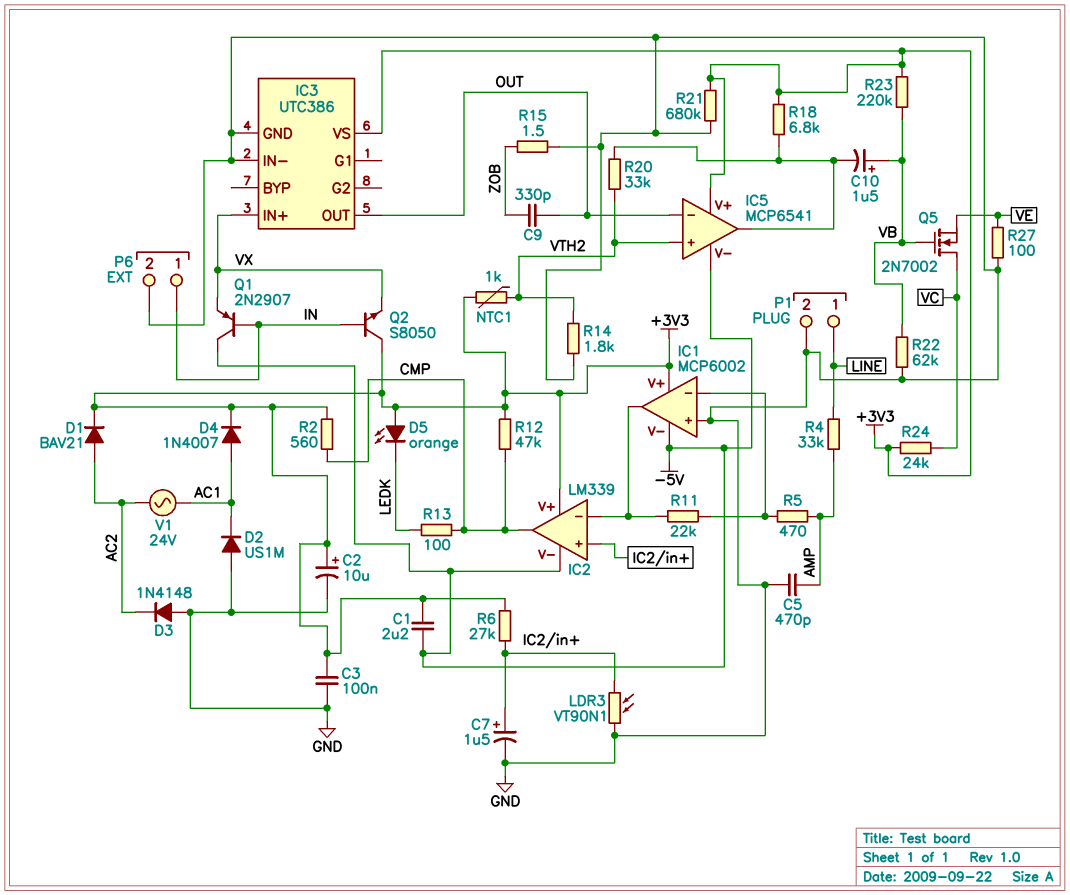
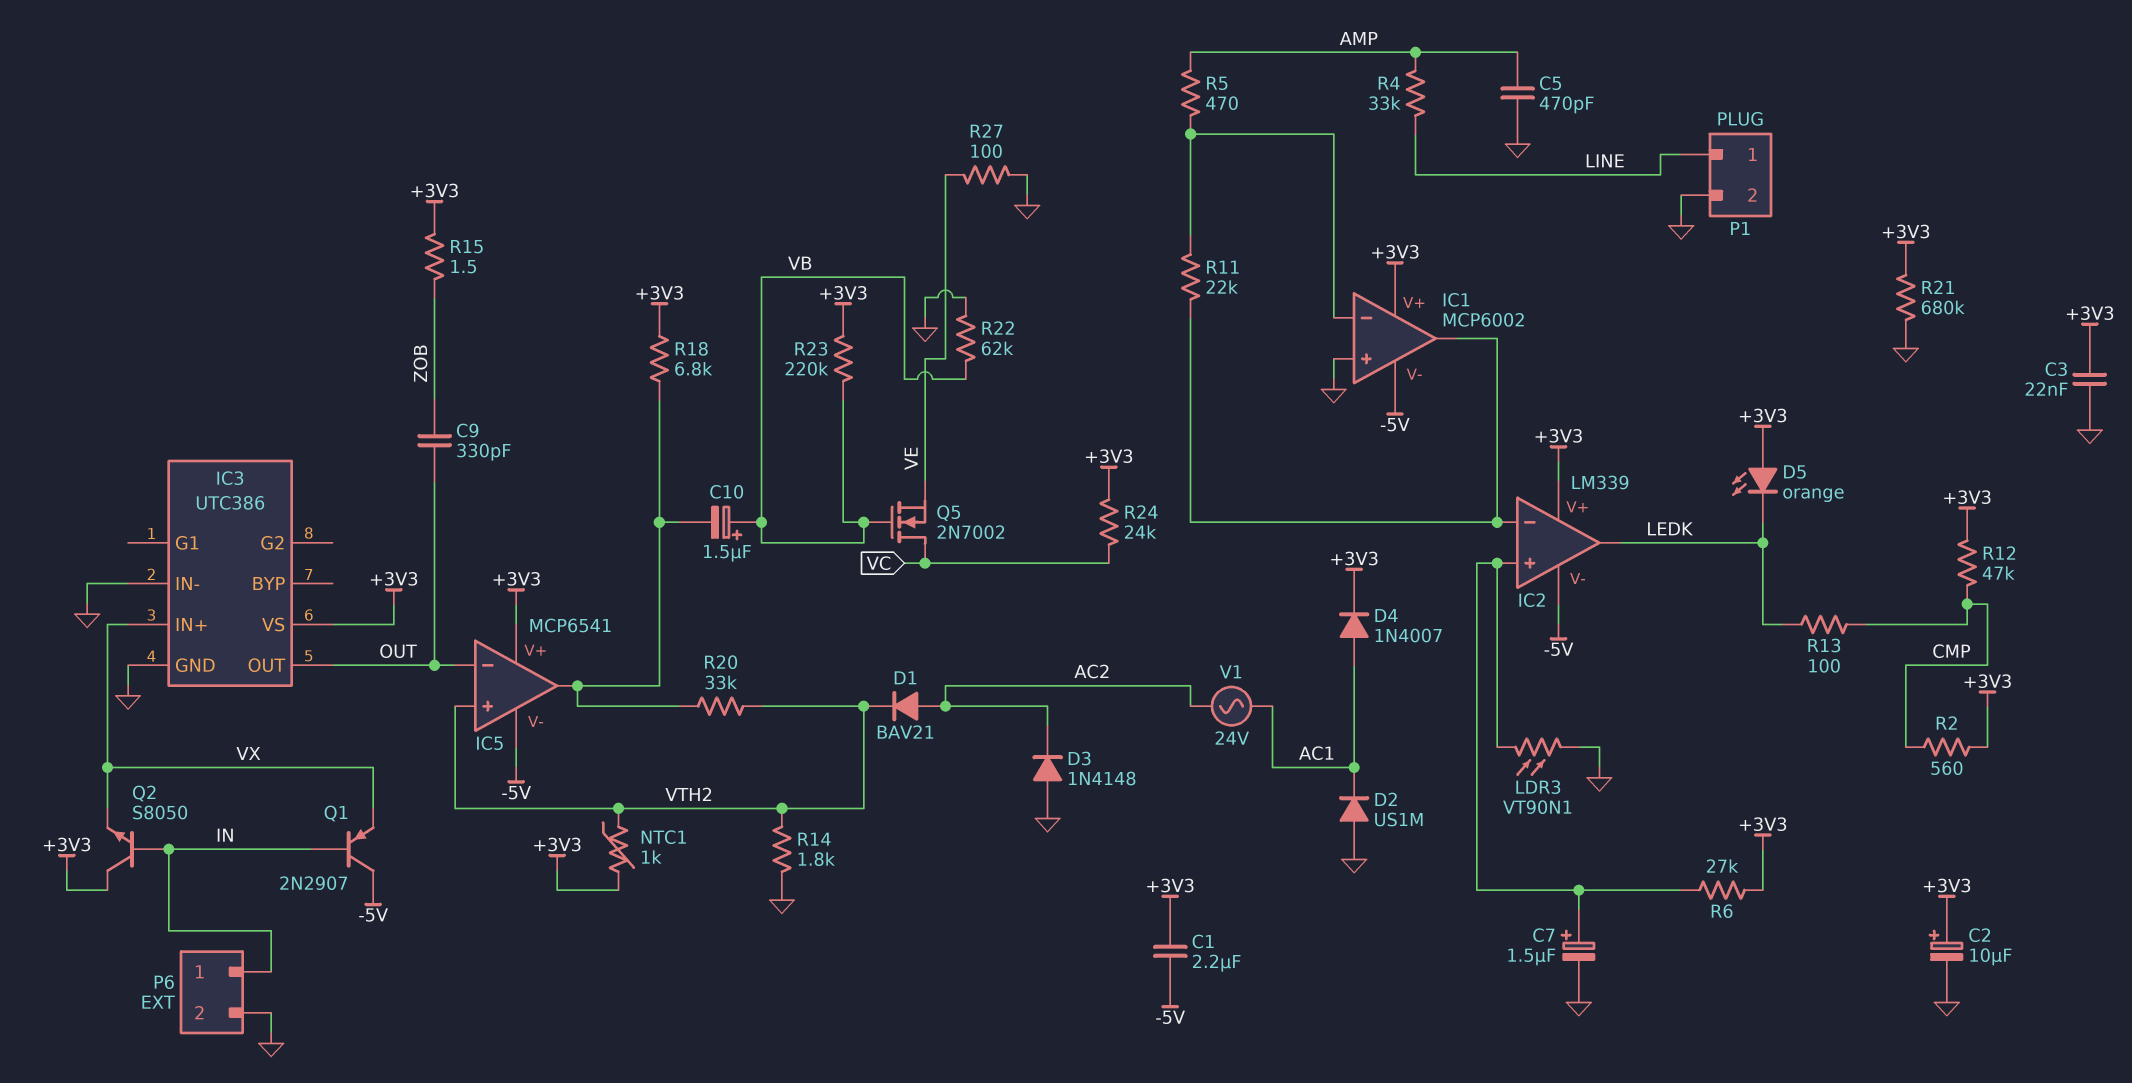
C3: 100nF (+3V3, GND) -> 22nF (+3V3, GND)
D1: diode BAV21 (A AC2, K +3V3) -> diode BAV21 (A AC2, K VTH2)
IC2 pin out: CMP -> LEDK
R15: 1.5 (GND, ZOB) -> 1.5 (+3V3, ZOB)

